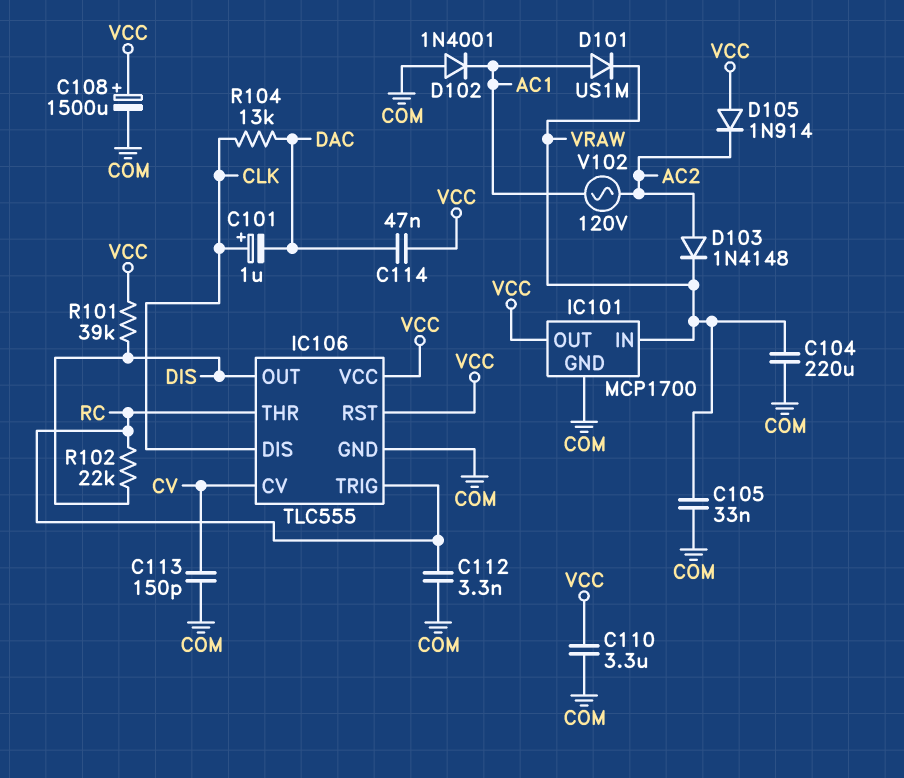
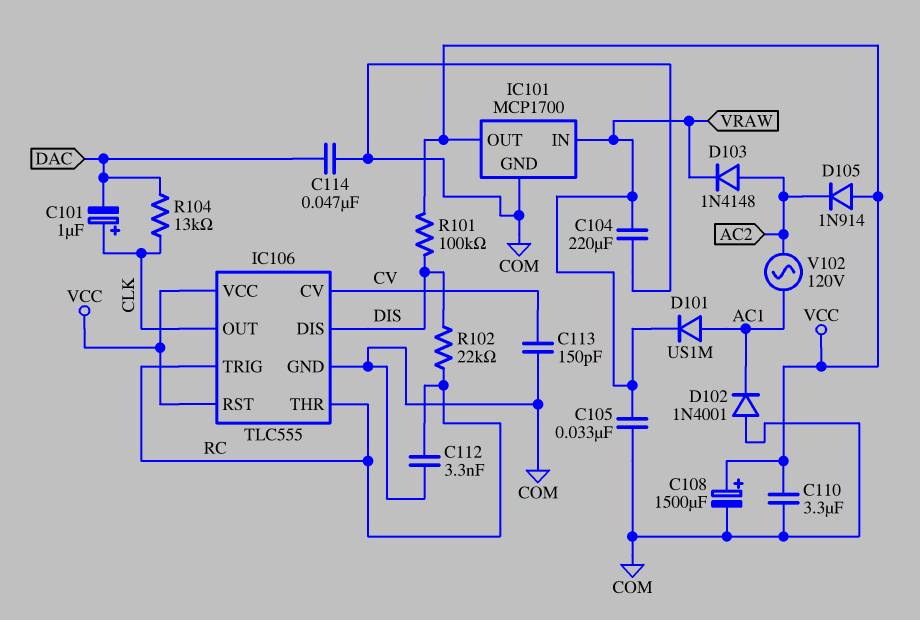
C114: 47nF (DAC, VCC) -> 47nF (COM, DAC)
IC106 pin DIS: CLK -> DIS
IC106 pin OUT: DIS -> CLK
R101: 39k (DIS, VCC) -> 100k (DIS, VCC)

